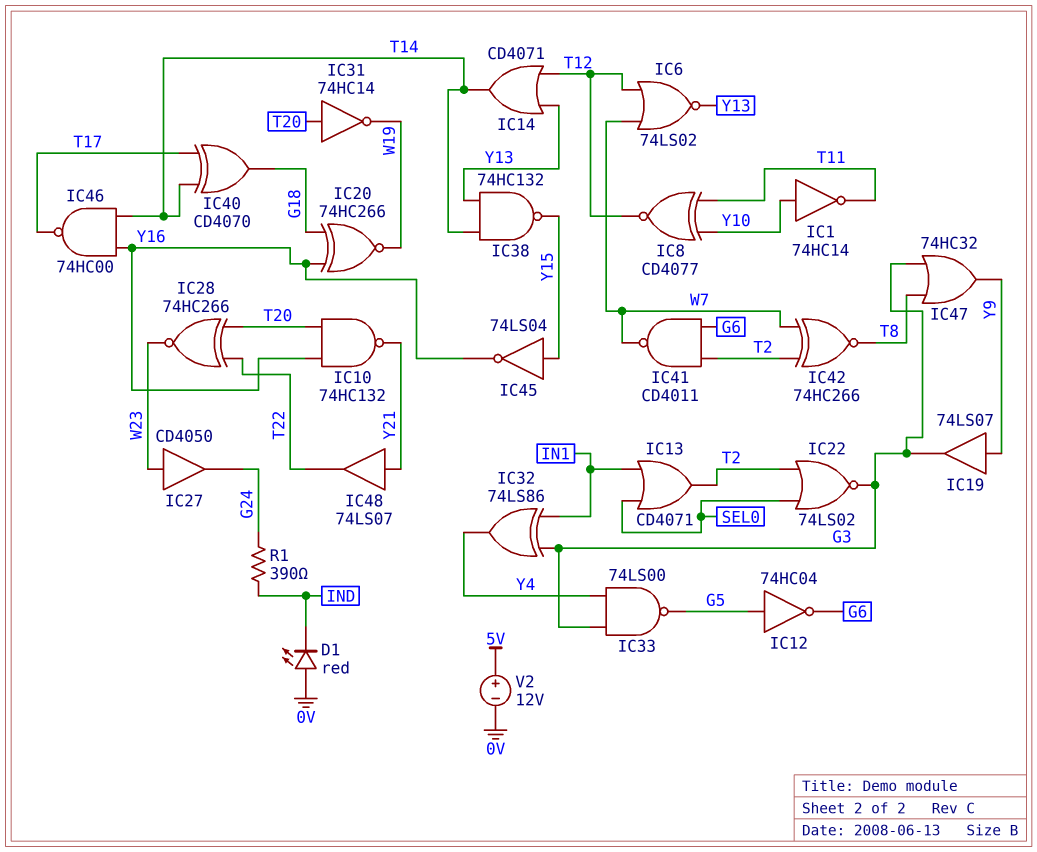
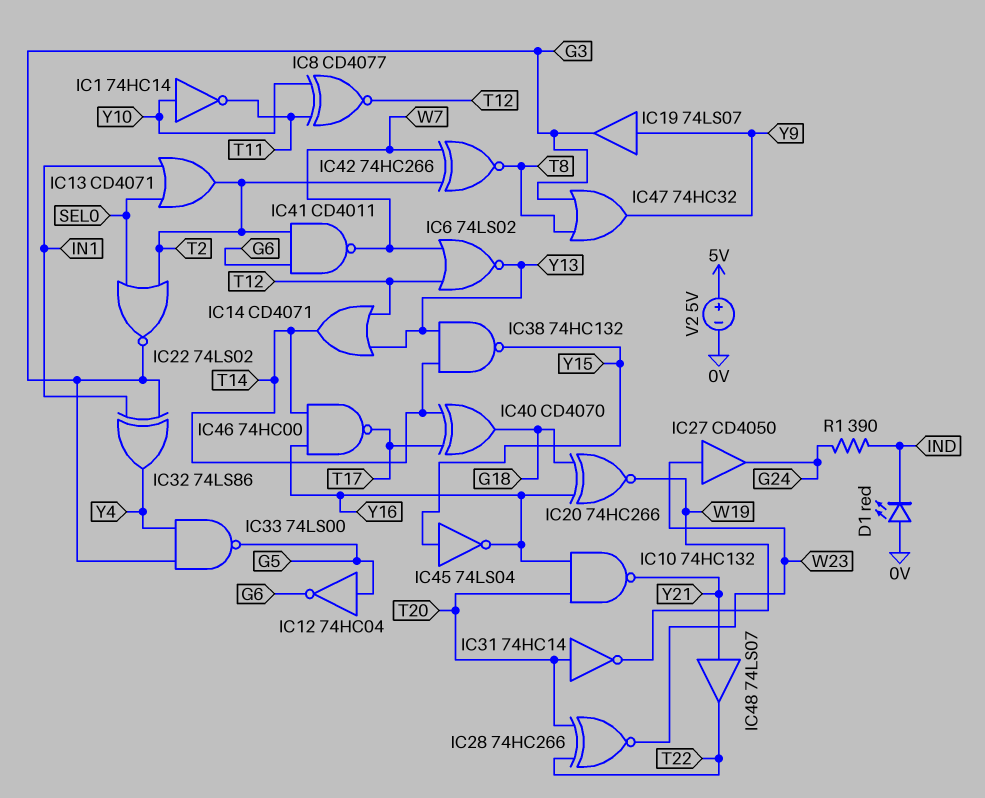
V2: 12V (plus 5V, minus 0V) -> 5V (plus 5V, minus 0V)

